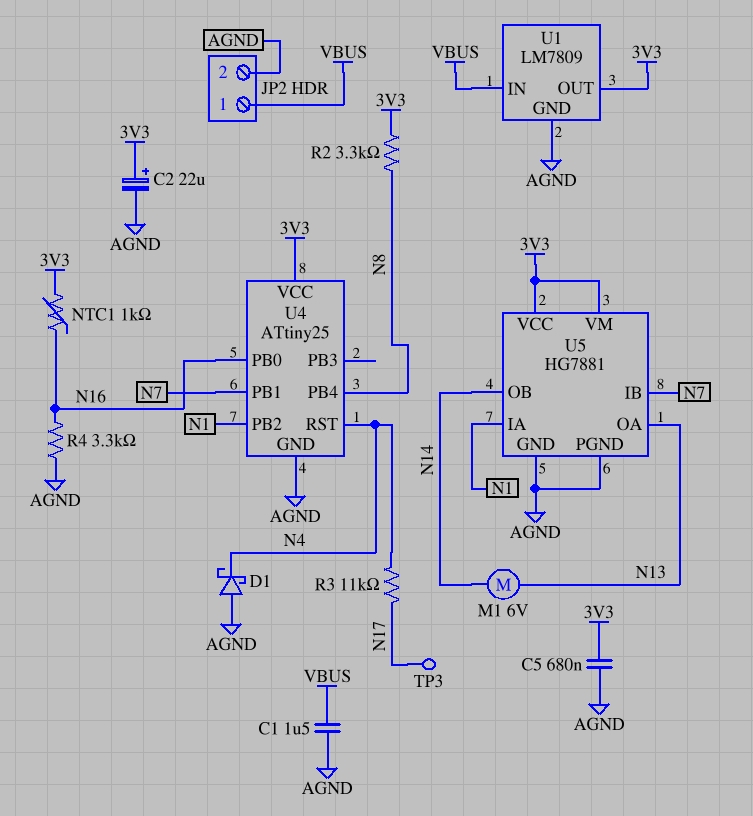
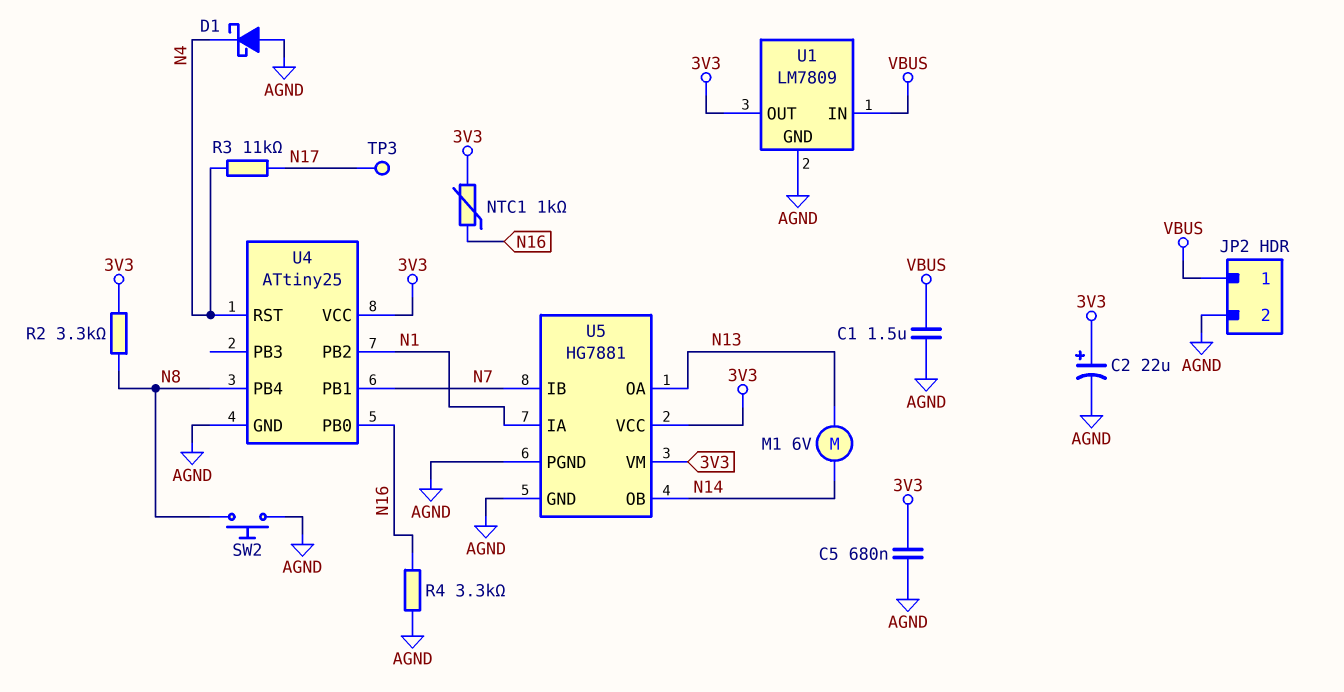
SW2: none -> button (AGND, N8)

